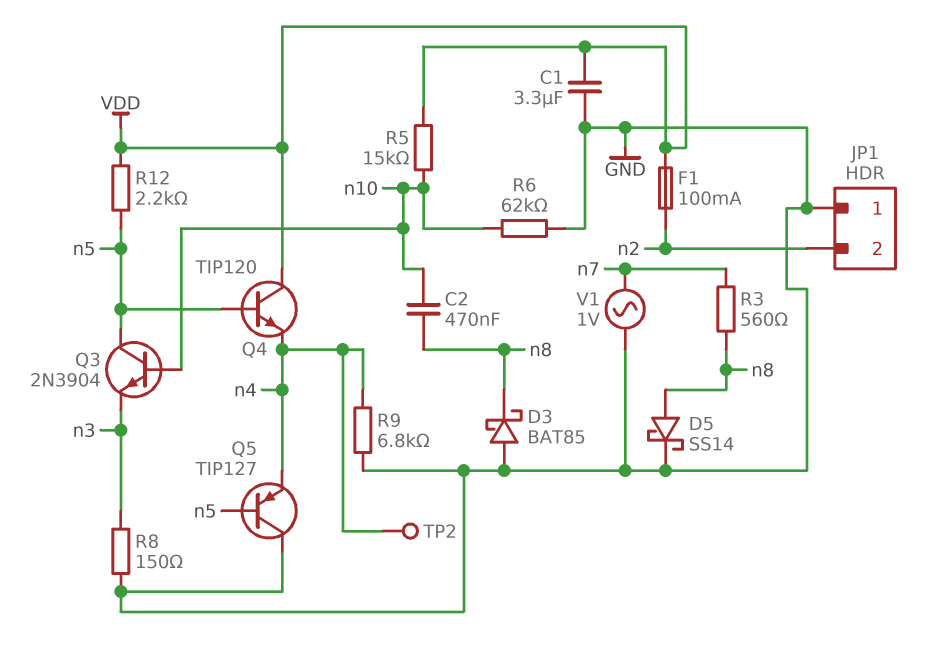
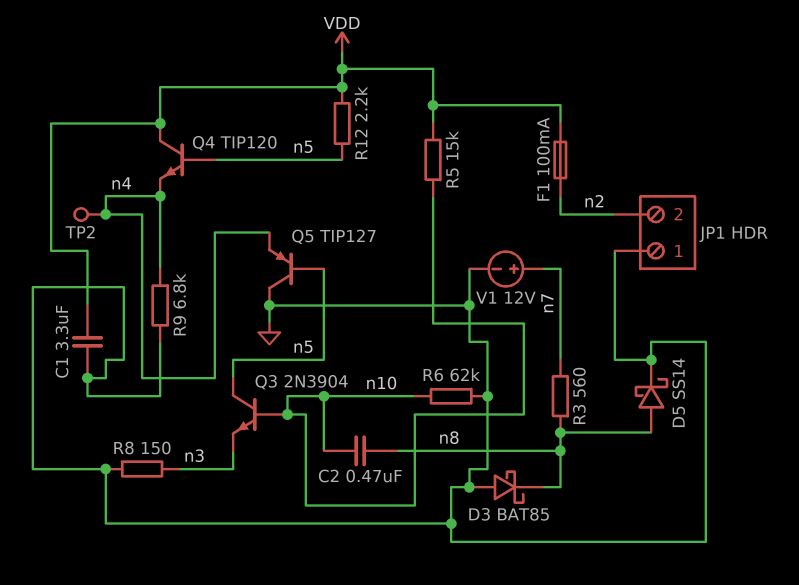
V1: AC 1V (GND, n7) -> 12V (plus n7, minus GND)

